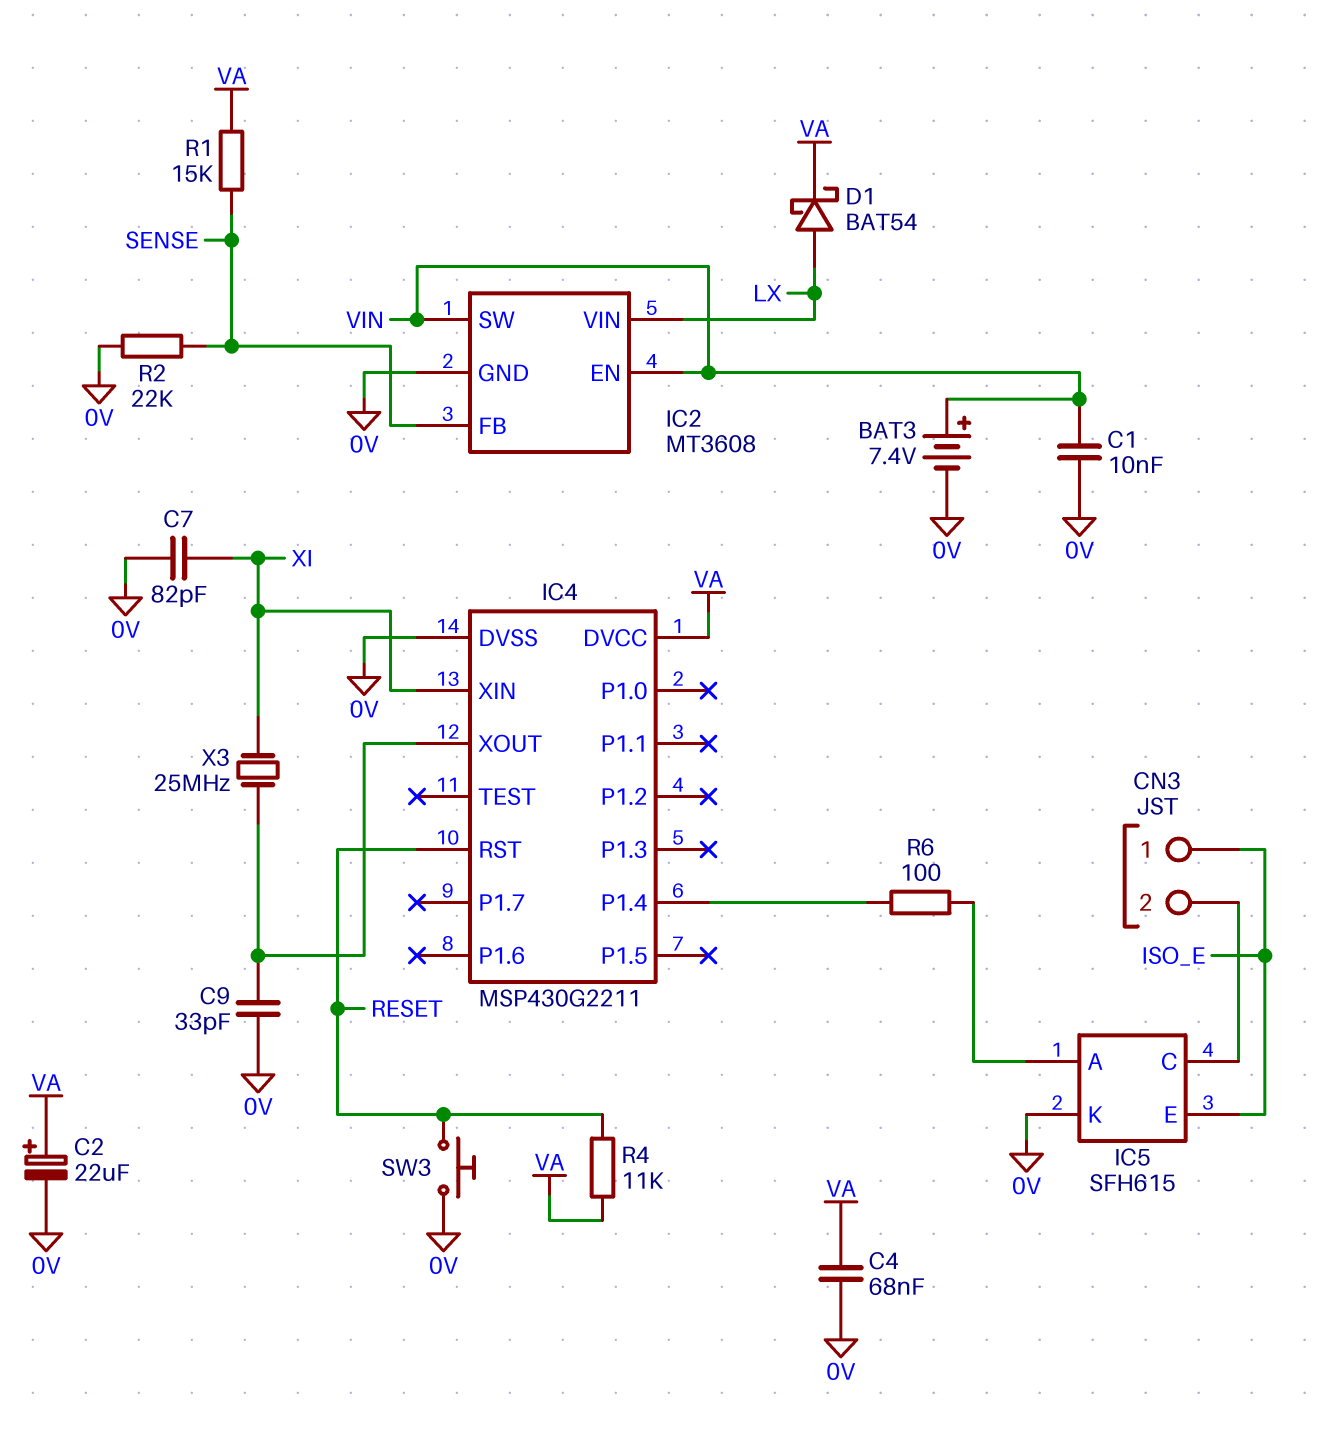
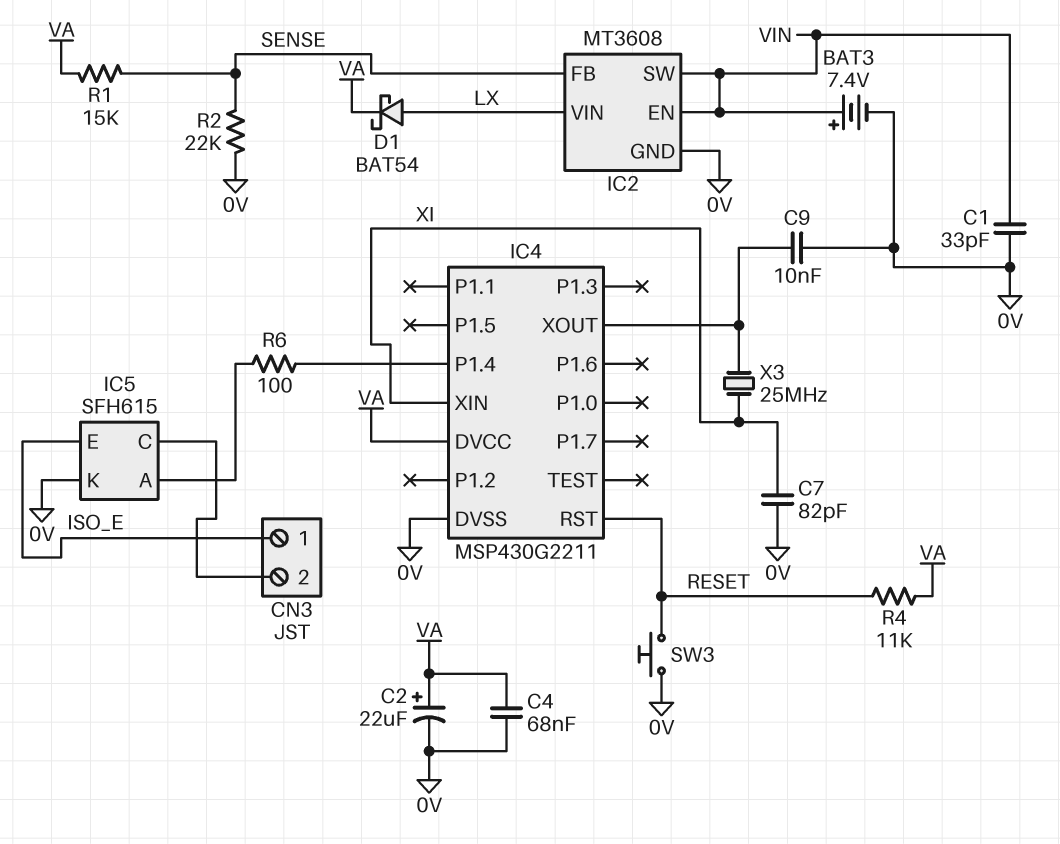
C1: 10nF (0V, VIN) -> 33pF (0V, VIN)
C9: 33pF (0V, IC4/XOUT) -> 10nF (0V, IC4/XOUT)

